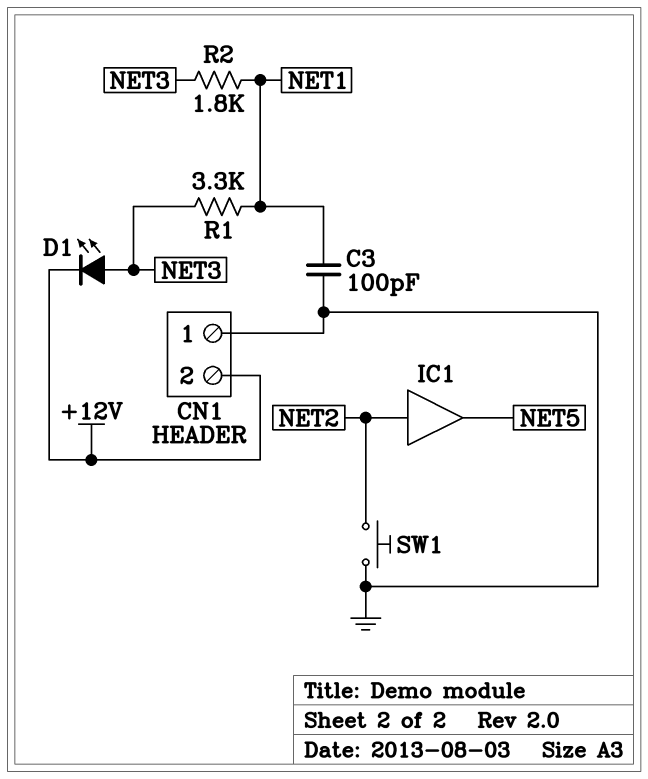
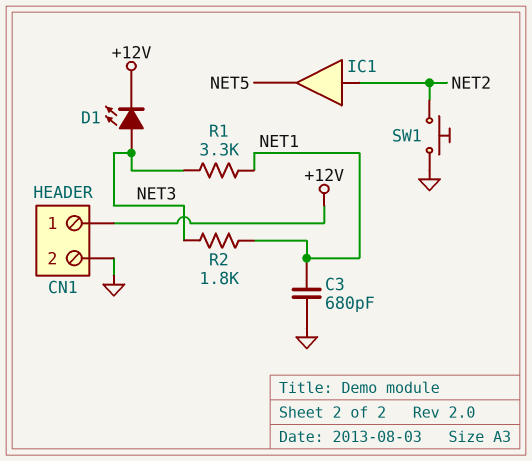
C3: 100pF (GND, NET1) -> 680pF (GND, NET1)
CN1 pin 1: GND -> +12V
CN1 pin 2: +12V -> GND

